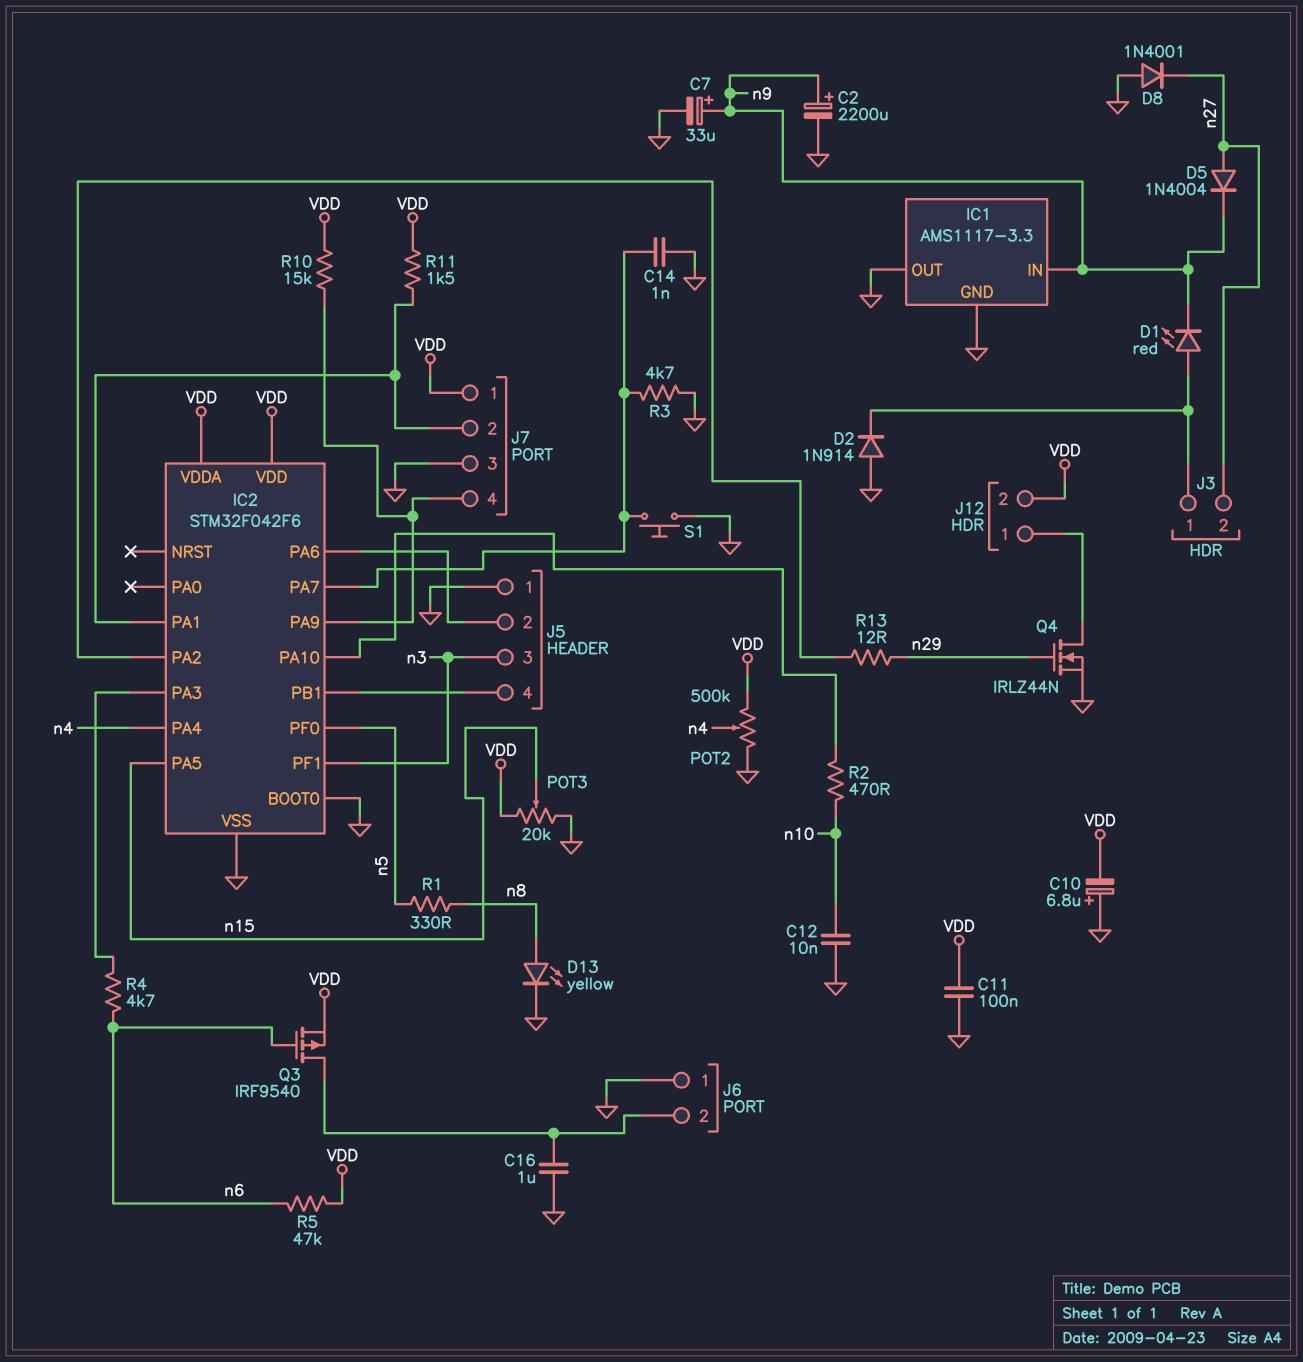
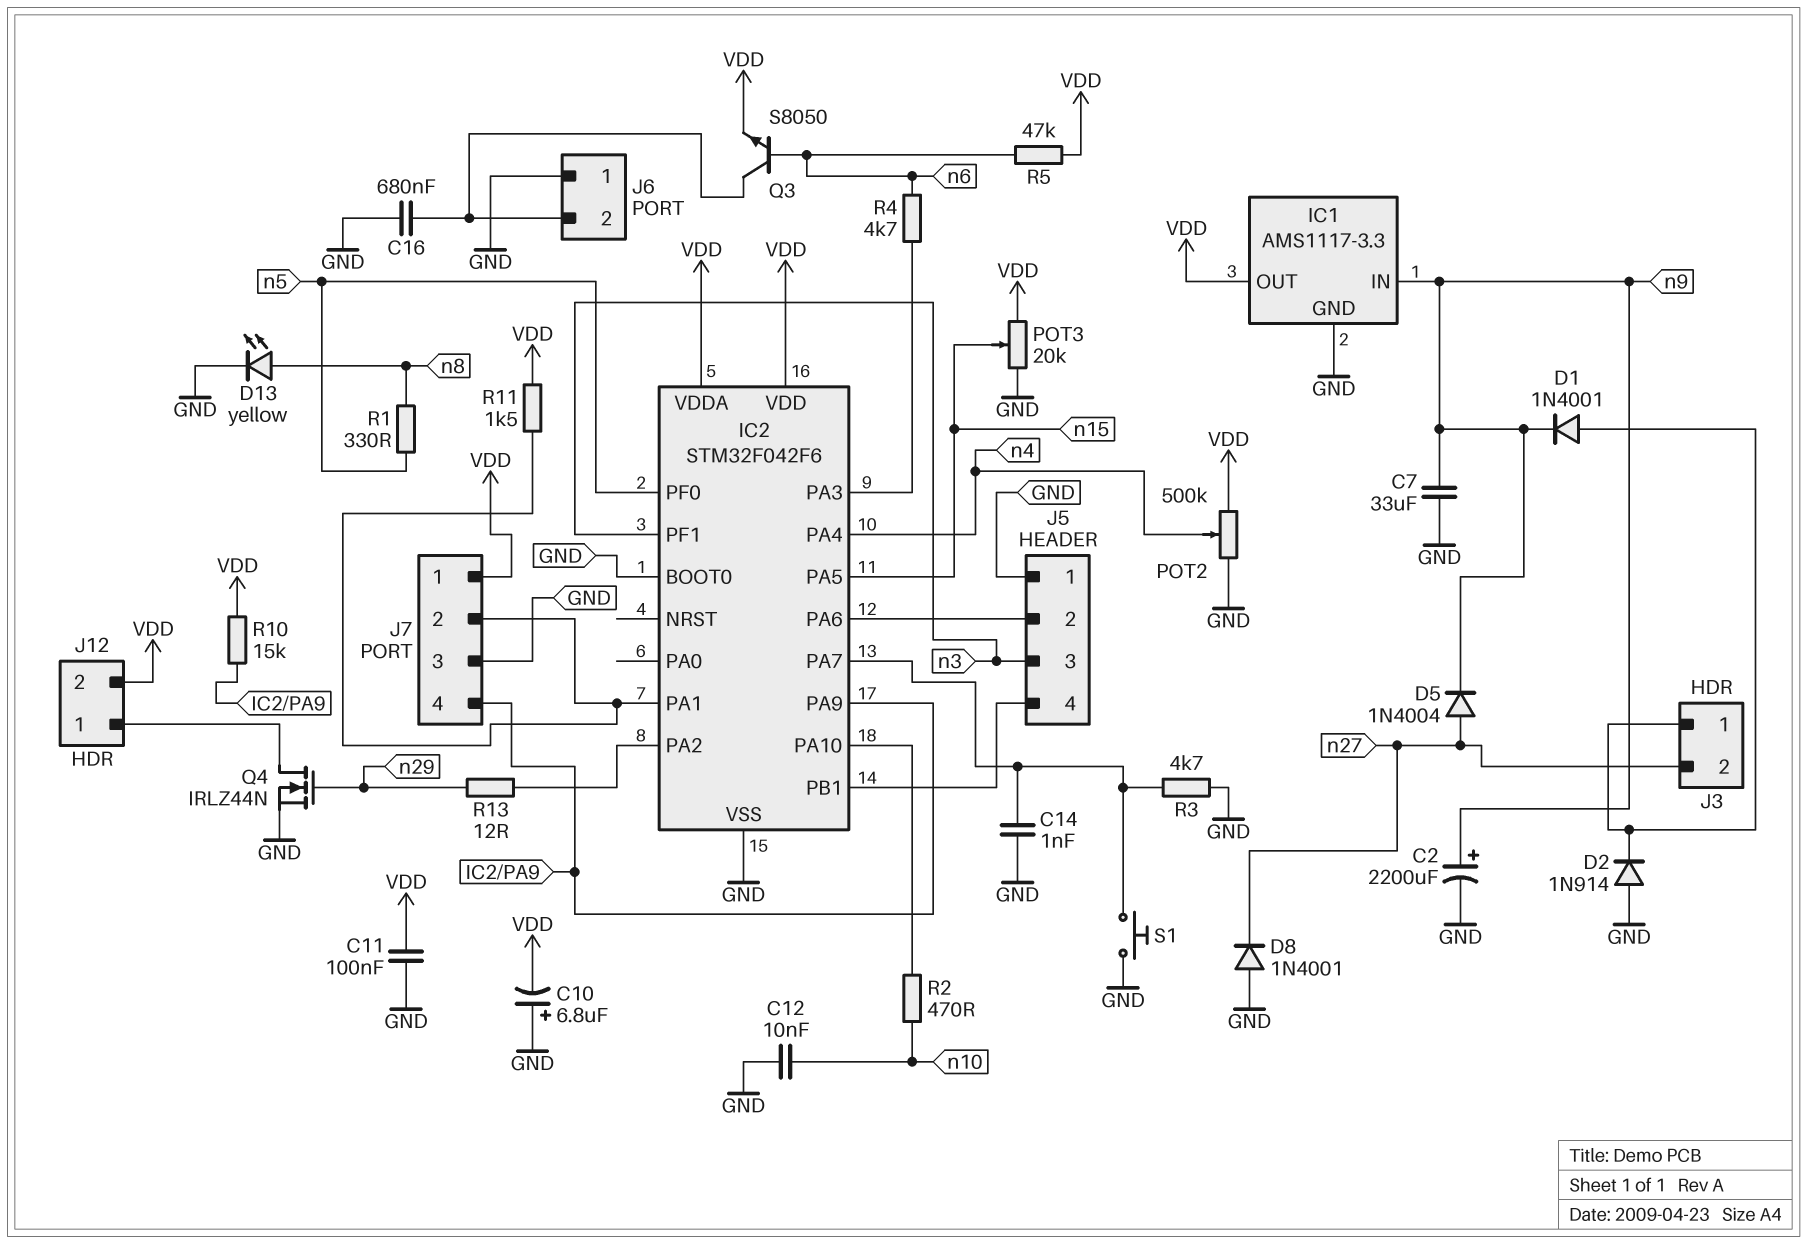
C7: 33uF (plus n9, minus GND) -> 33uF (GND, n9)
C16: 1uF (GND, J6/2) -> 680nF (GND, J6/2)
D1: LED red (A J3/1, K n9) -> diode 1N4001 (A J3/1, K n9)
IC1 pin OUT: GND -> VDD
Q3: PMOS IRF9540 (G n6, D J6/2, S VDD) -> NPN S8050 (B n6, C J6/2, E VDD)

